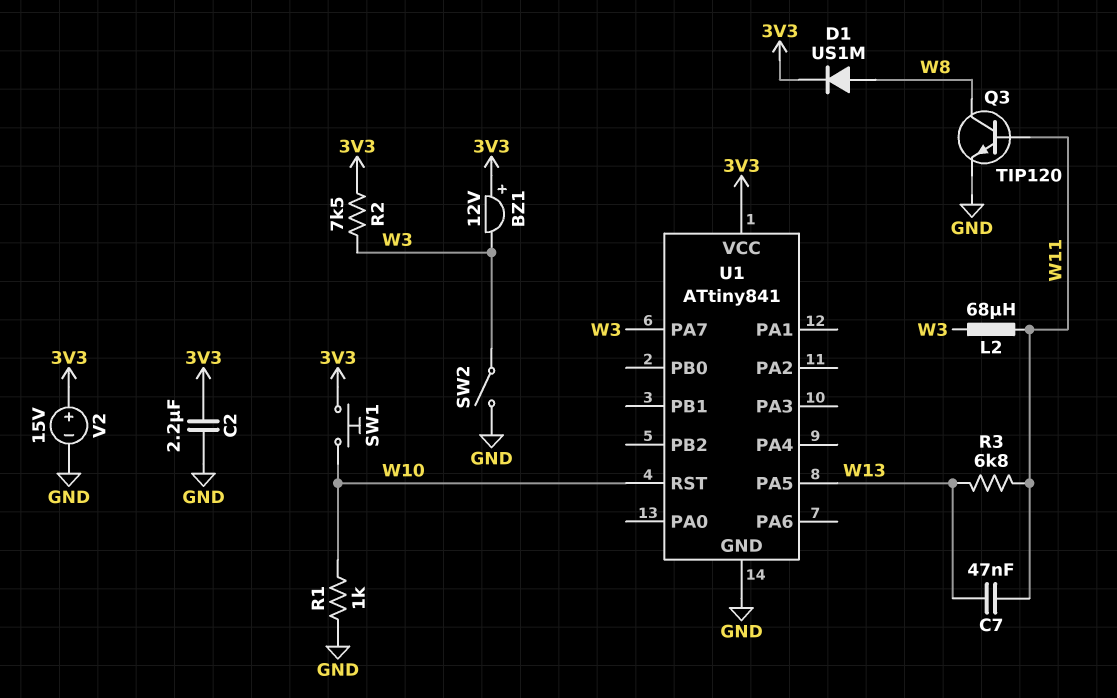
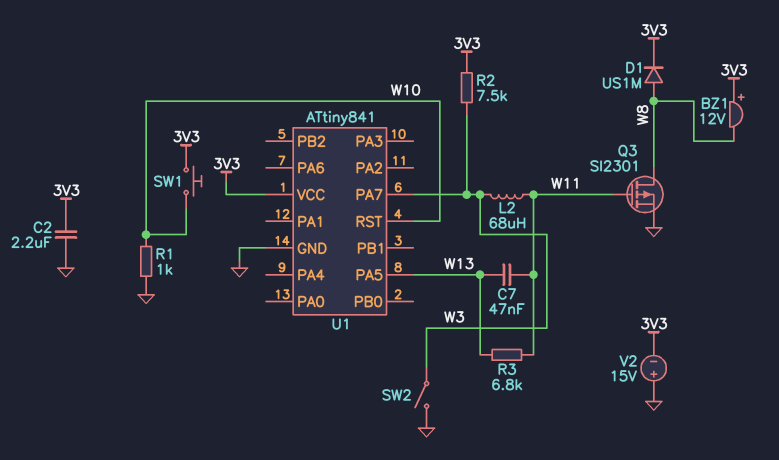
BZ1: buzzer 12V (plus 3V3, minus W3) -> buzzer 12V (plus 3V3, minus W8)
Q3: NPN TIP120 (B W11, C W8, E GND) -> PMOS SI2301 (G W11, D W8, S GND)
V2: 15V (plus 3V3, minus GND) -> 15V (plus GND, minus 3V3)

